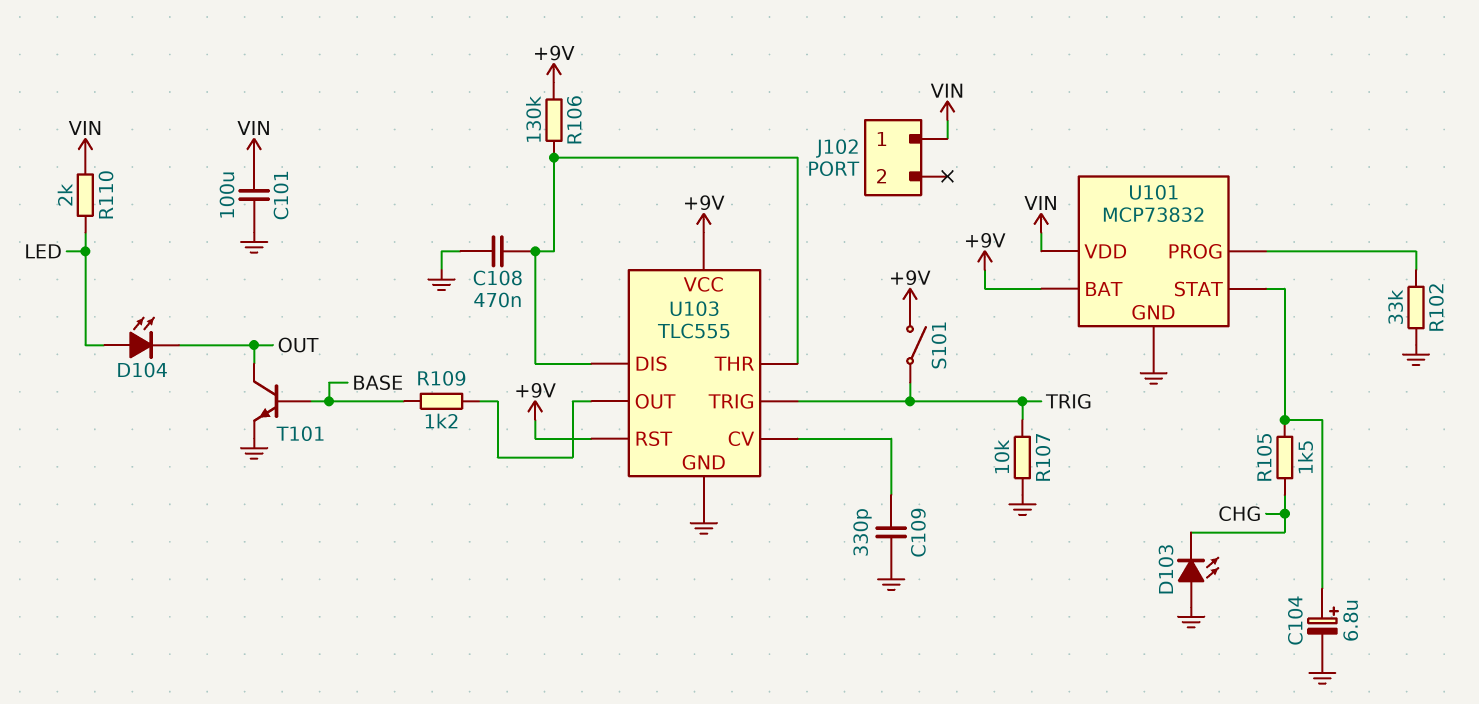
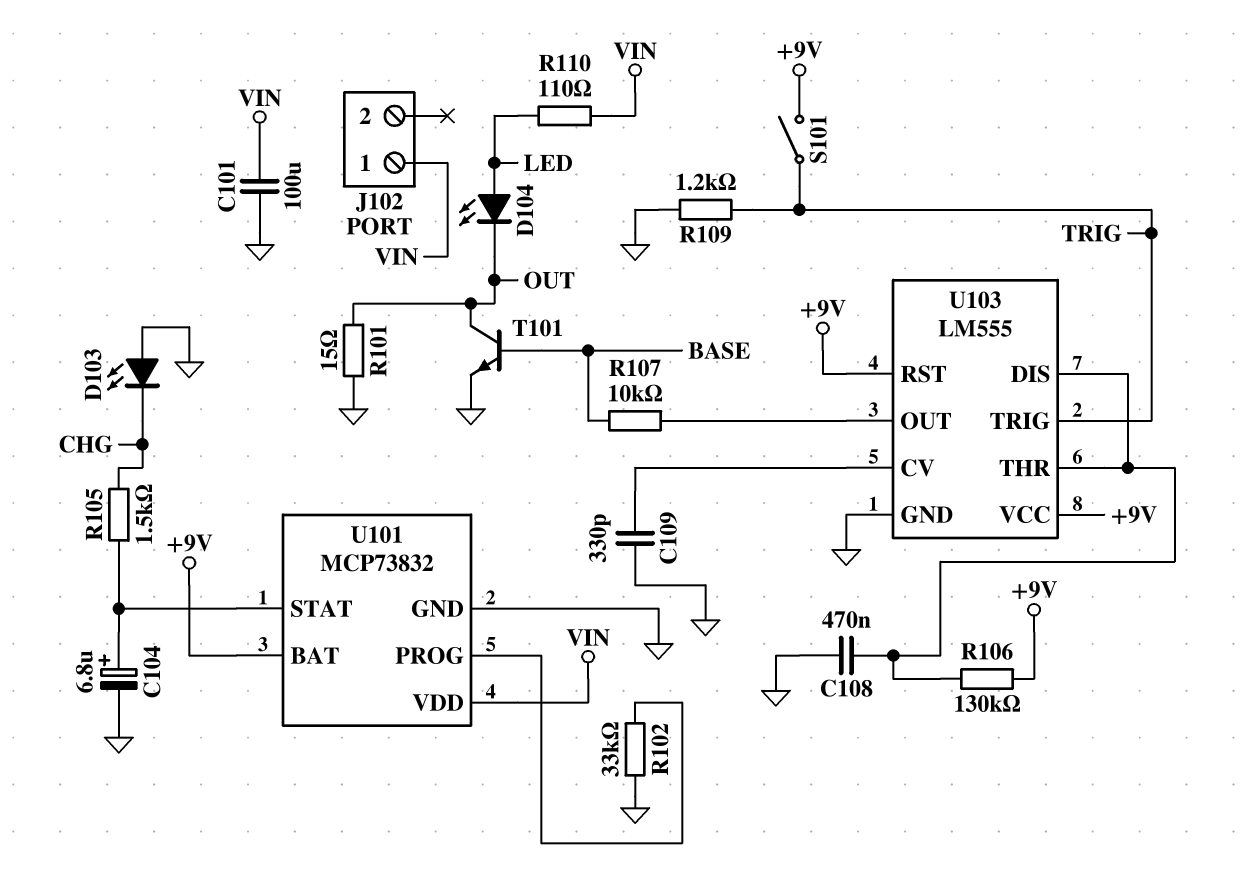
R101: none -> 15 (GND, OUT)
R107: 10k (GND, TRIG) -> 10k (BASE, U103/OUT)
R109: 1.2k (BASE, U103/OUT) -> 1.2k (GND, TRIG)
R110: 2k (LED, VIN) -> 110 (LED, VIN)
U103: TLC555 -> LM555

